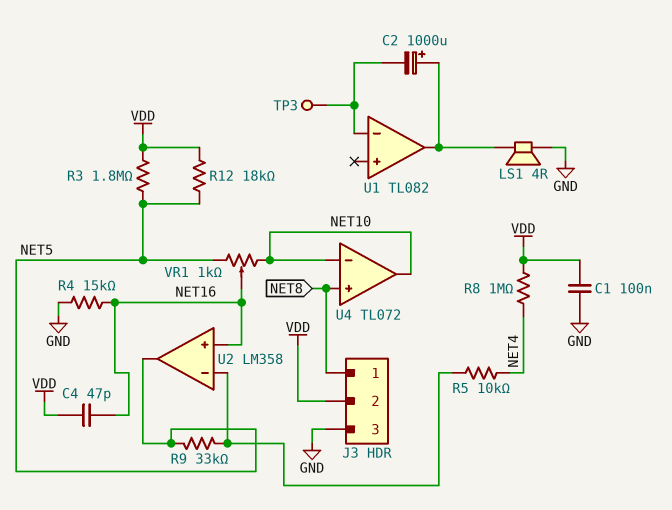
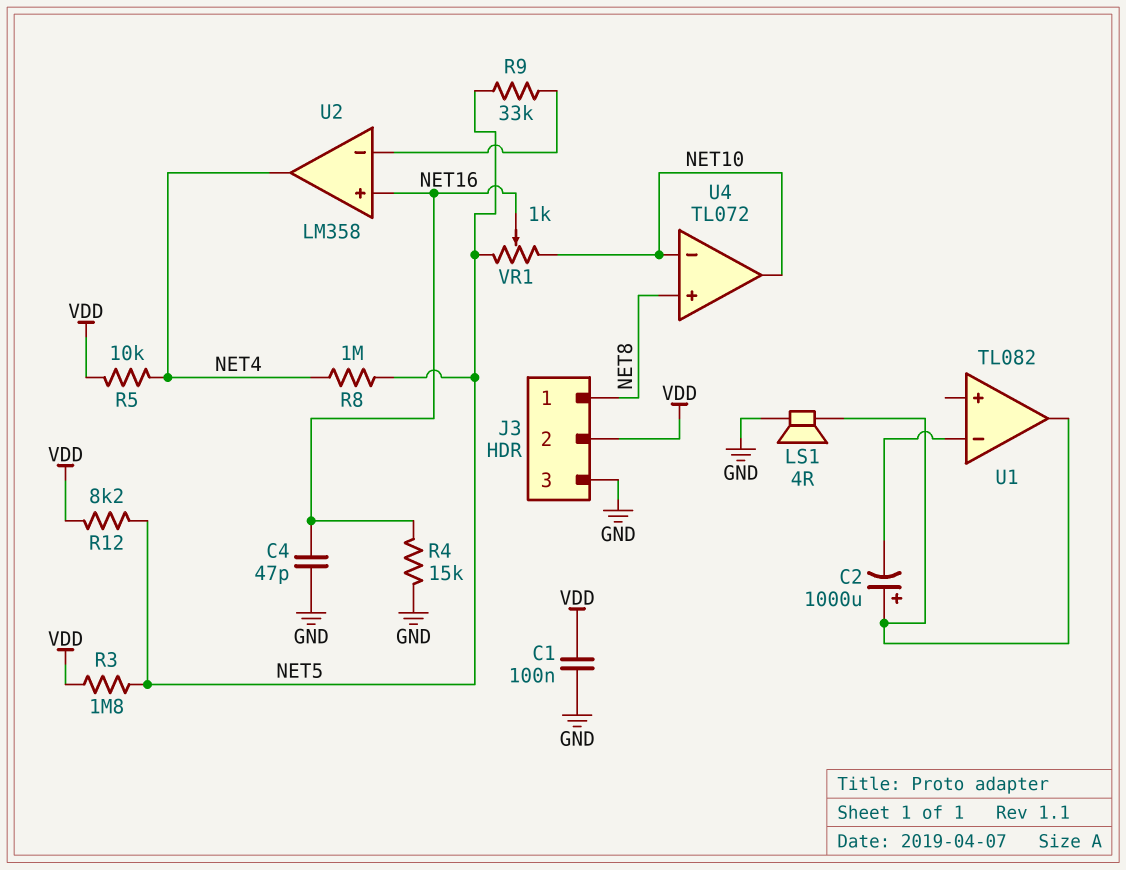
C4: 47pF (NET16, VDD) -> 47pF (GND, NET16)
R5: 10k (NET4, U2/in-) -> 10k (NET4, VDD)
R8: 1M (NET4, VDD) -> 1M (NET4, NET5)
R12: 18k (NET5, VDD) -> 8.2k (NET5, VDD)
TP3: test point (U1/in-) -> none
U2 pin out: NET5 -> NET4

